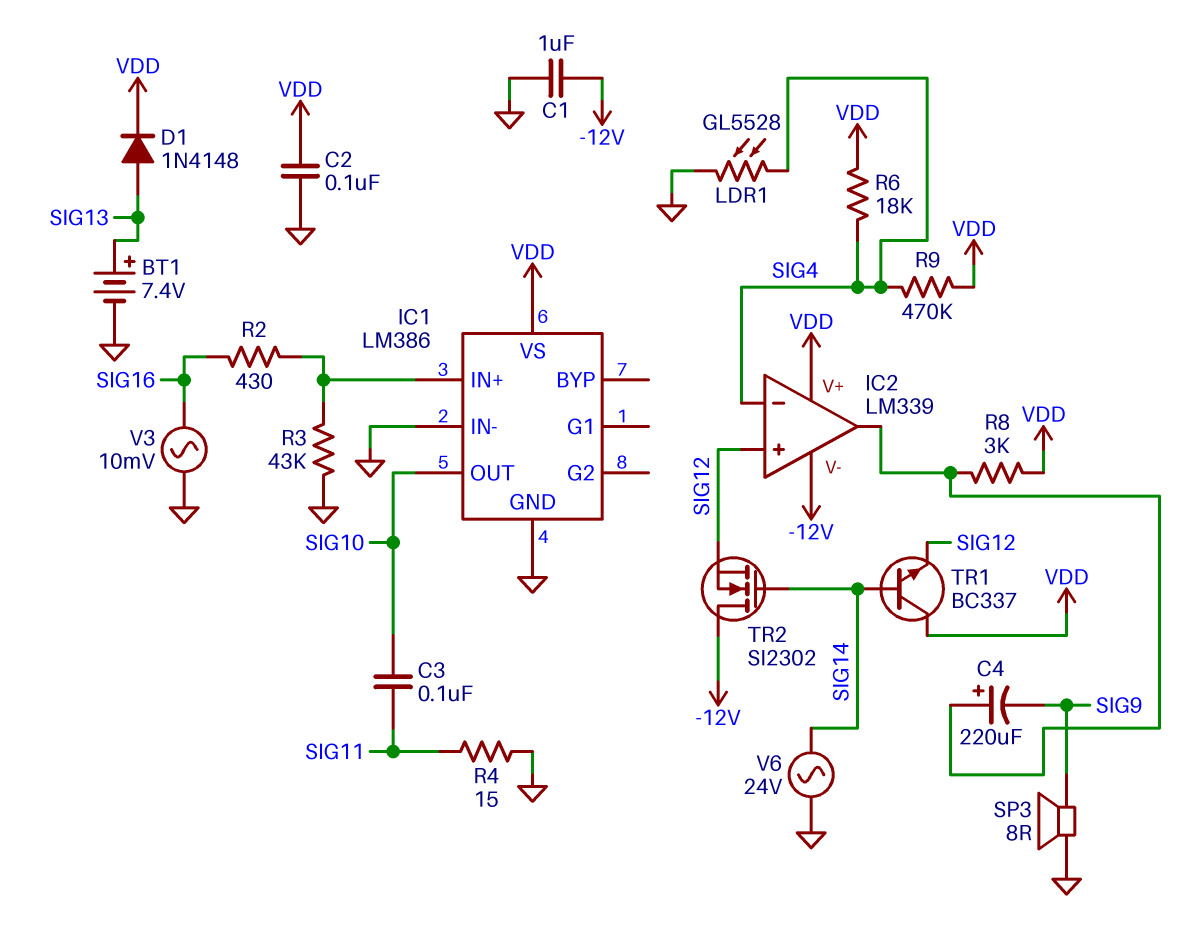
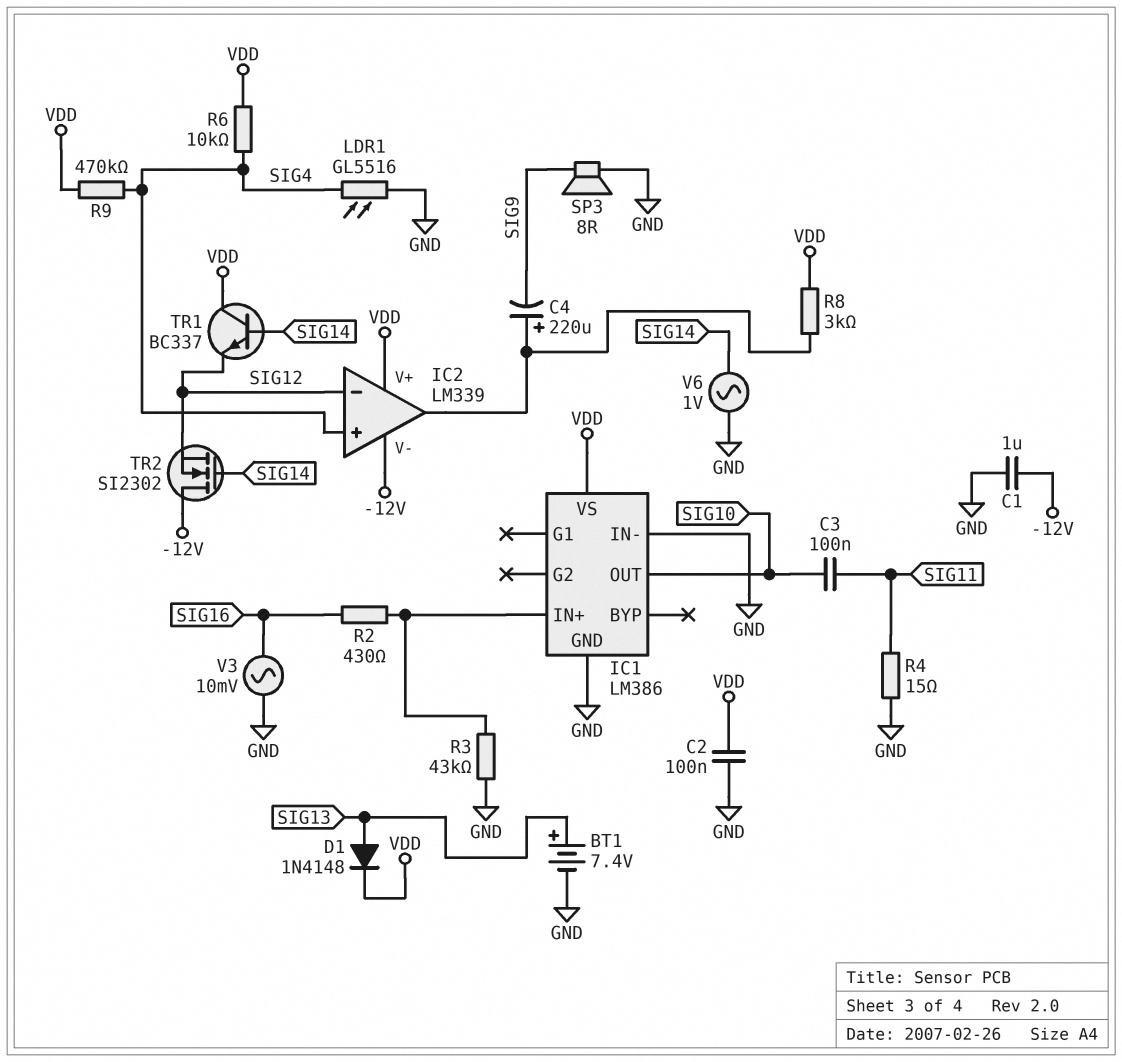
IC2 pin in+: SIG12 -> SIG4
IC2 pin in-: SIG4 -> SIG12
LDR1: GL5528 (GND, SIG4) -> GL5516 (GND, SIG4)
R6: 18k (SIG4, VDD) -> 10k (SIG4, VDD)
V6: AC 24V (GND, SIG14) -> AC 1V (GND, SIG14)

